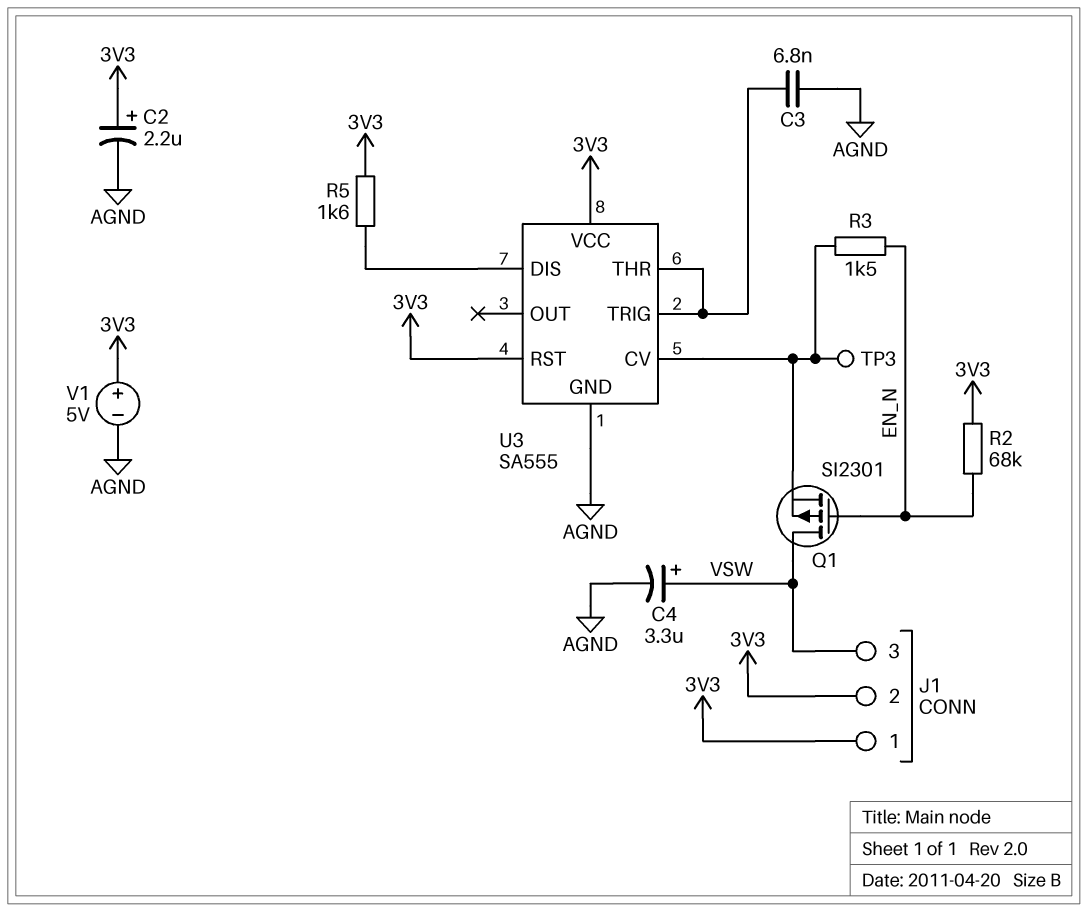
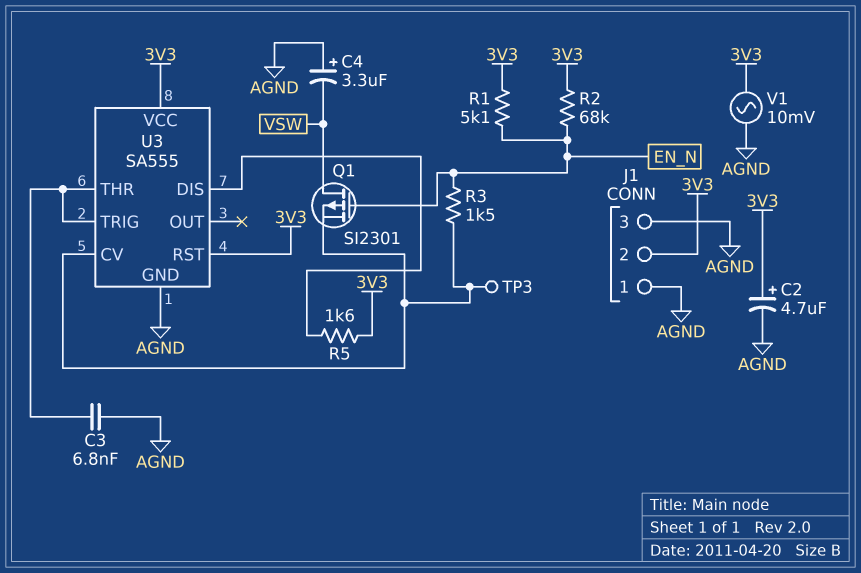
C2: 2.2uF (plus 3V3, minus AGND) -> 4.7uF (plus 3V3, minus AGND)
C4: 3.3uF (plus VSW, minus AGND) -> 3.3uF (plus AGND, minus VSW)
J1 pin 1: 3V3 -> AGND
J1 pin 3: VSW -> AGND
R1: none -> 5.1k (3V3, EN_N)
V1: 5V (plus 3V3, minus AGND) -> AC 10mV (3V3, AGND)

